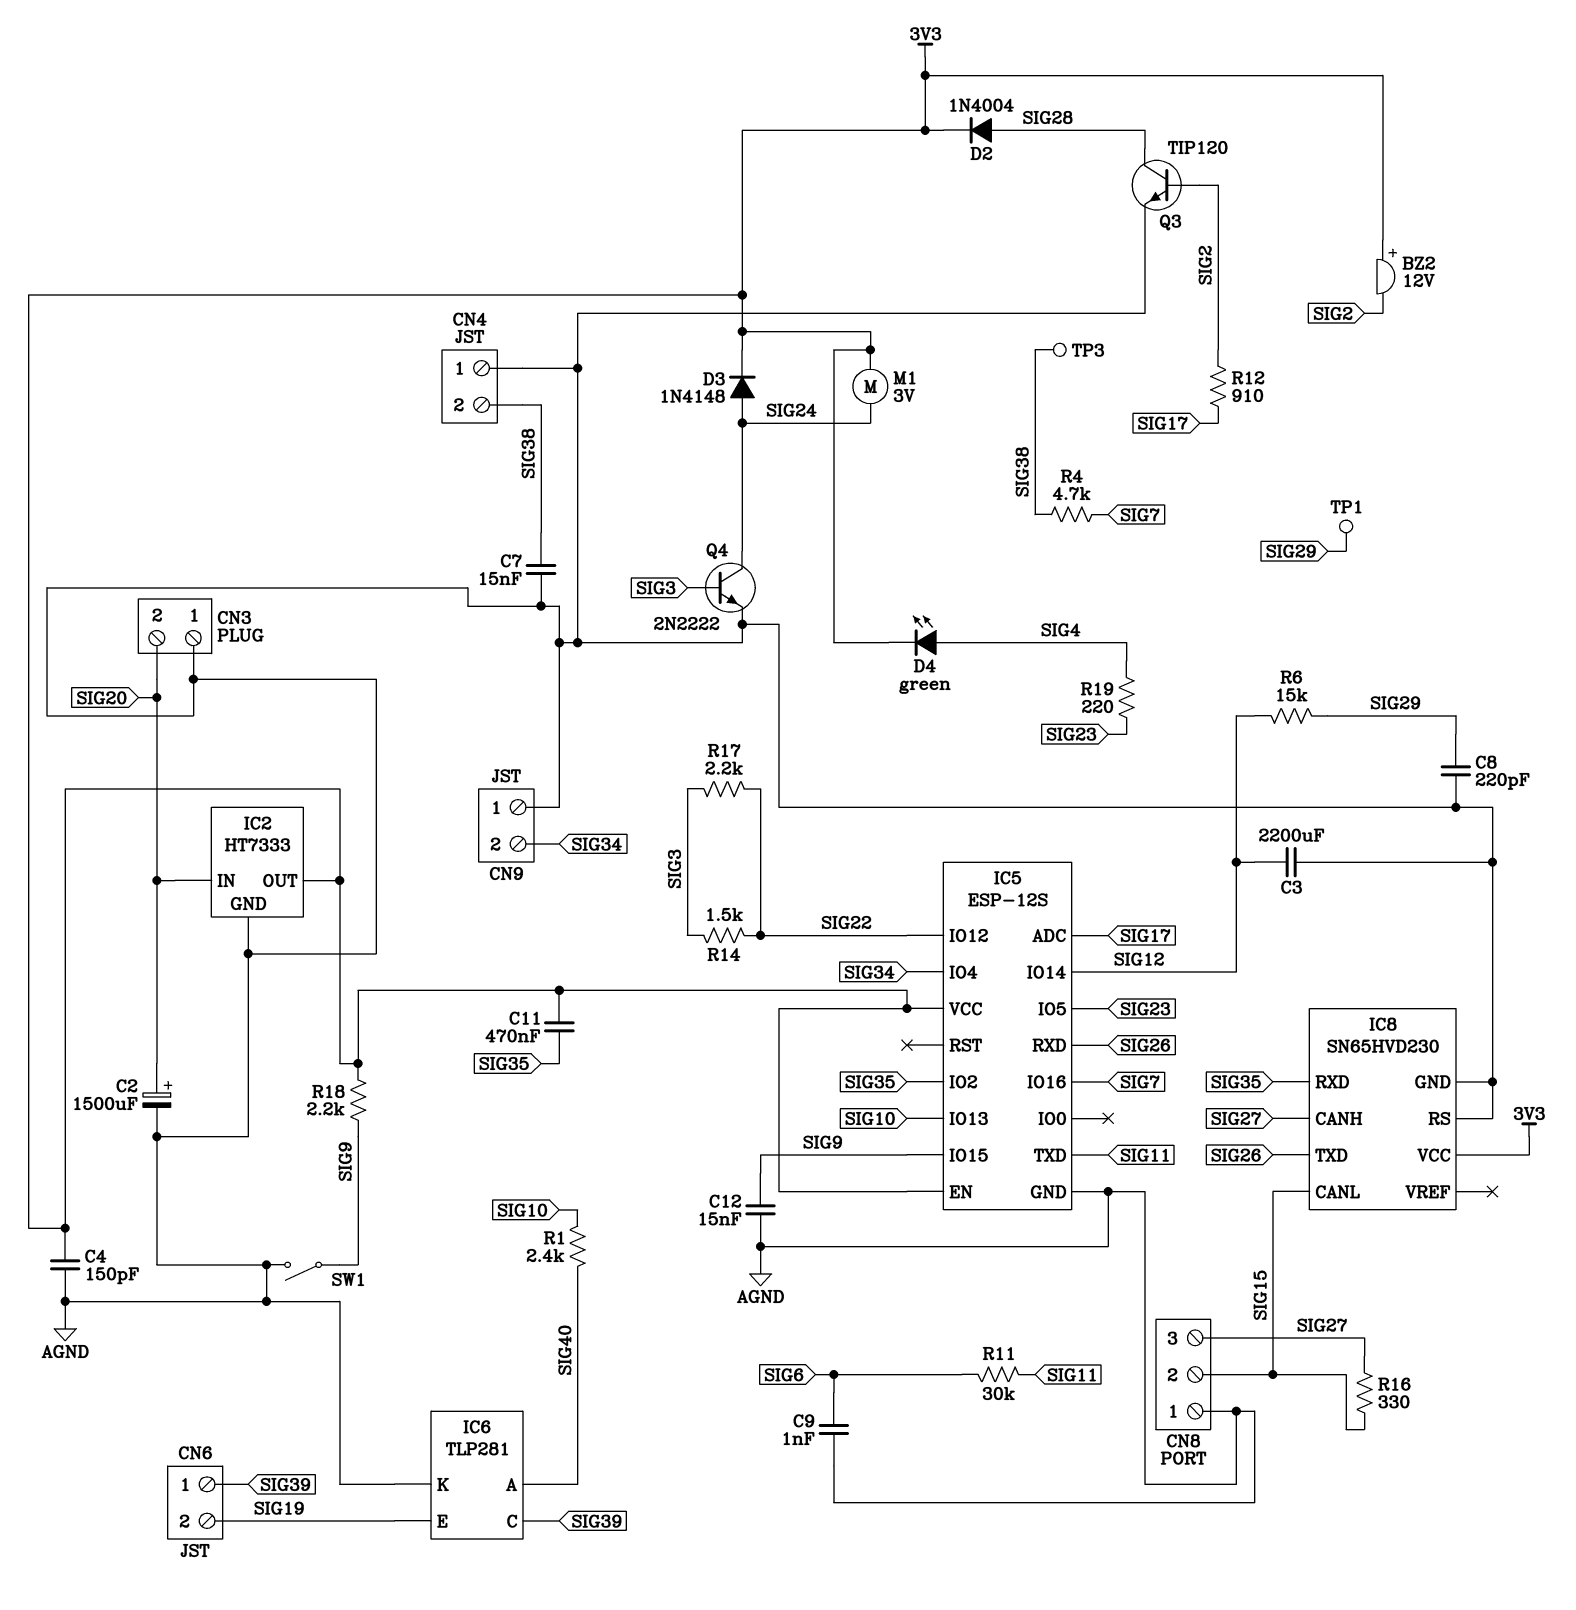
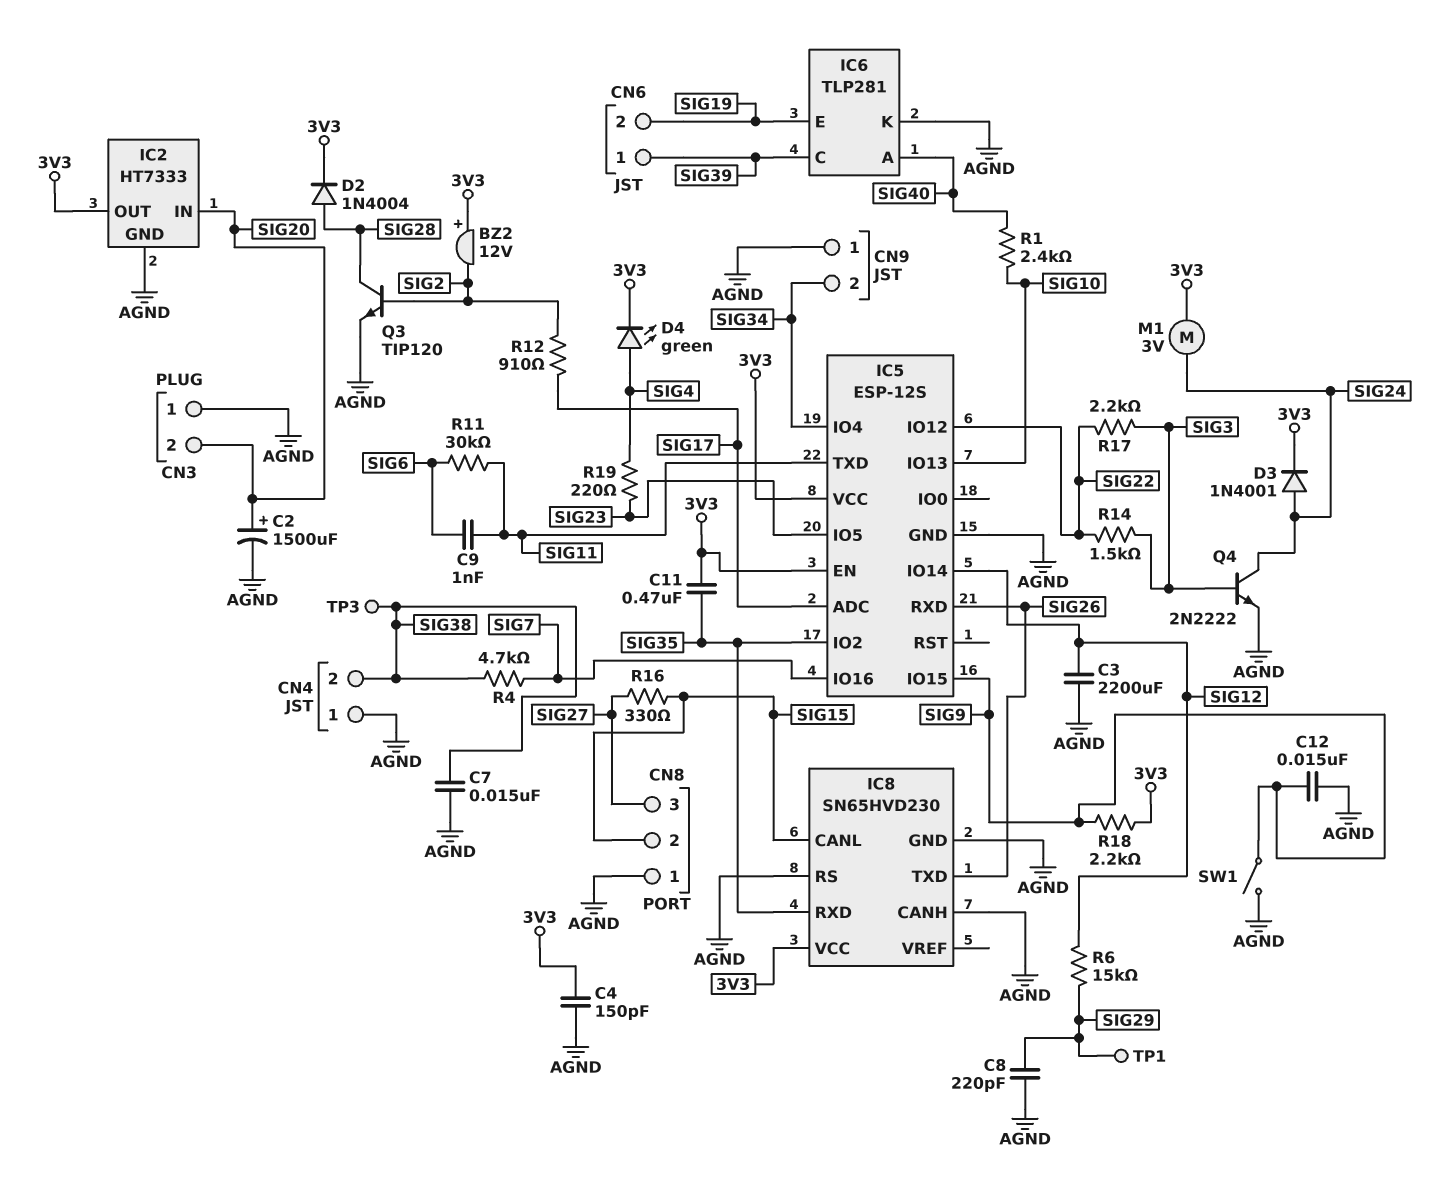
C9: 1nF (AGND, SIG6) -> 1nF (SIG6, SIG11)
D3: diode 1N4148 (A SIG24, K 3V3) -> diode 1N4001 (A SIG24, K 3V3)
IC8 pin CANH: SIG27 -> AGND

